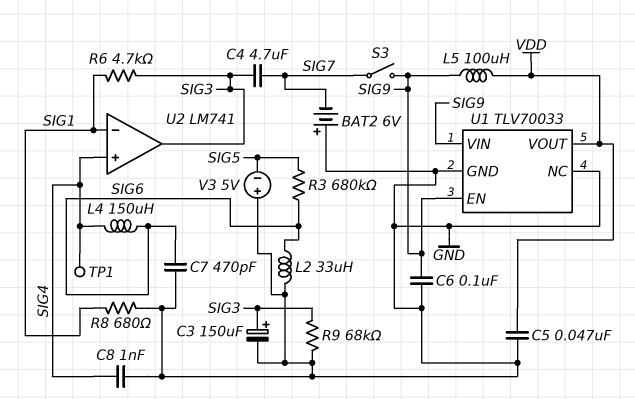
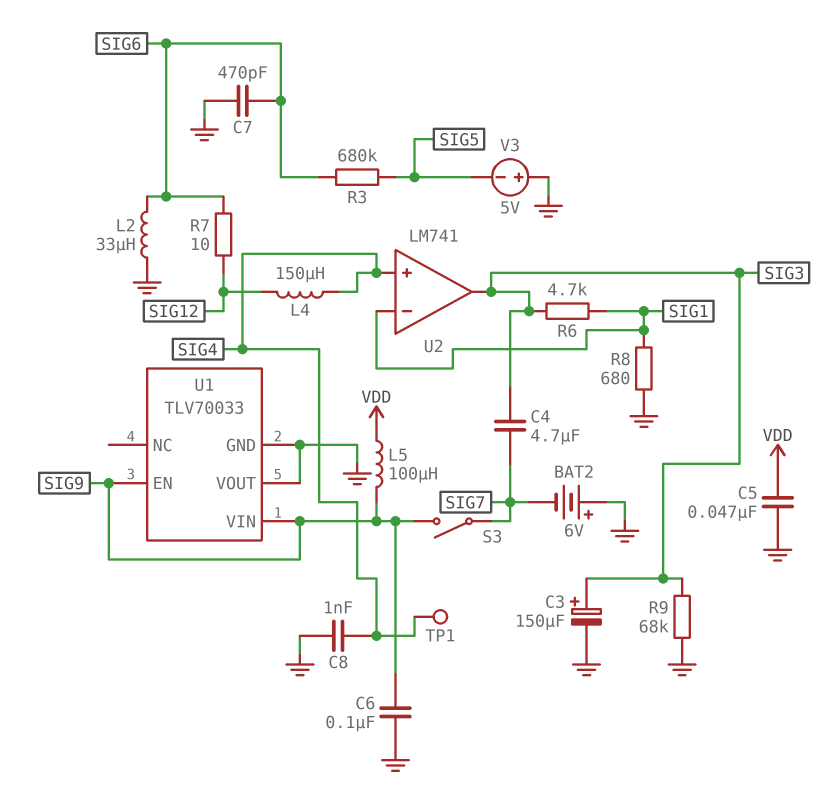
L4: 150uH (SIG4, SIG6) -> 150uH (SIG4, SIG12)
R7: none -> 10 (SIG6, SIG12)
U1 pin NC: GND -> none
U1 pin VOUT: VDD -> GND

